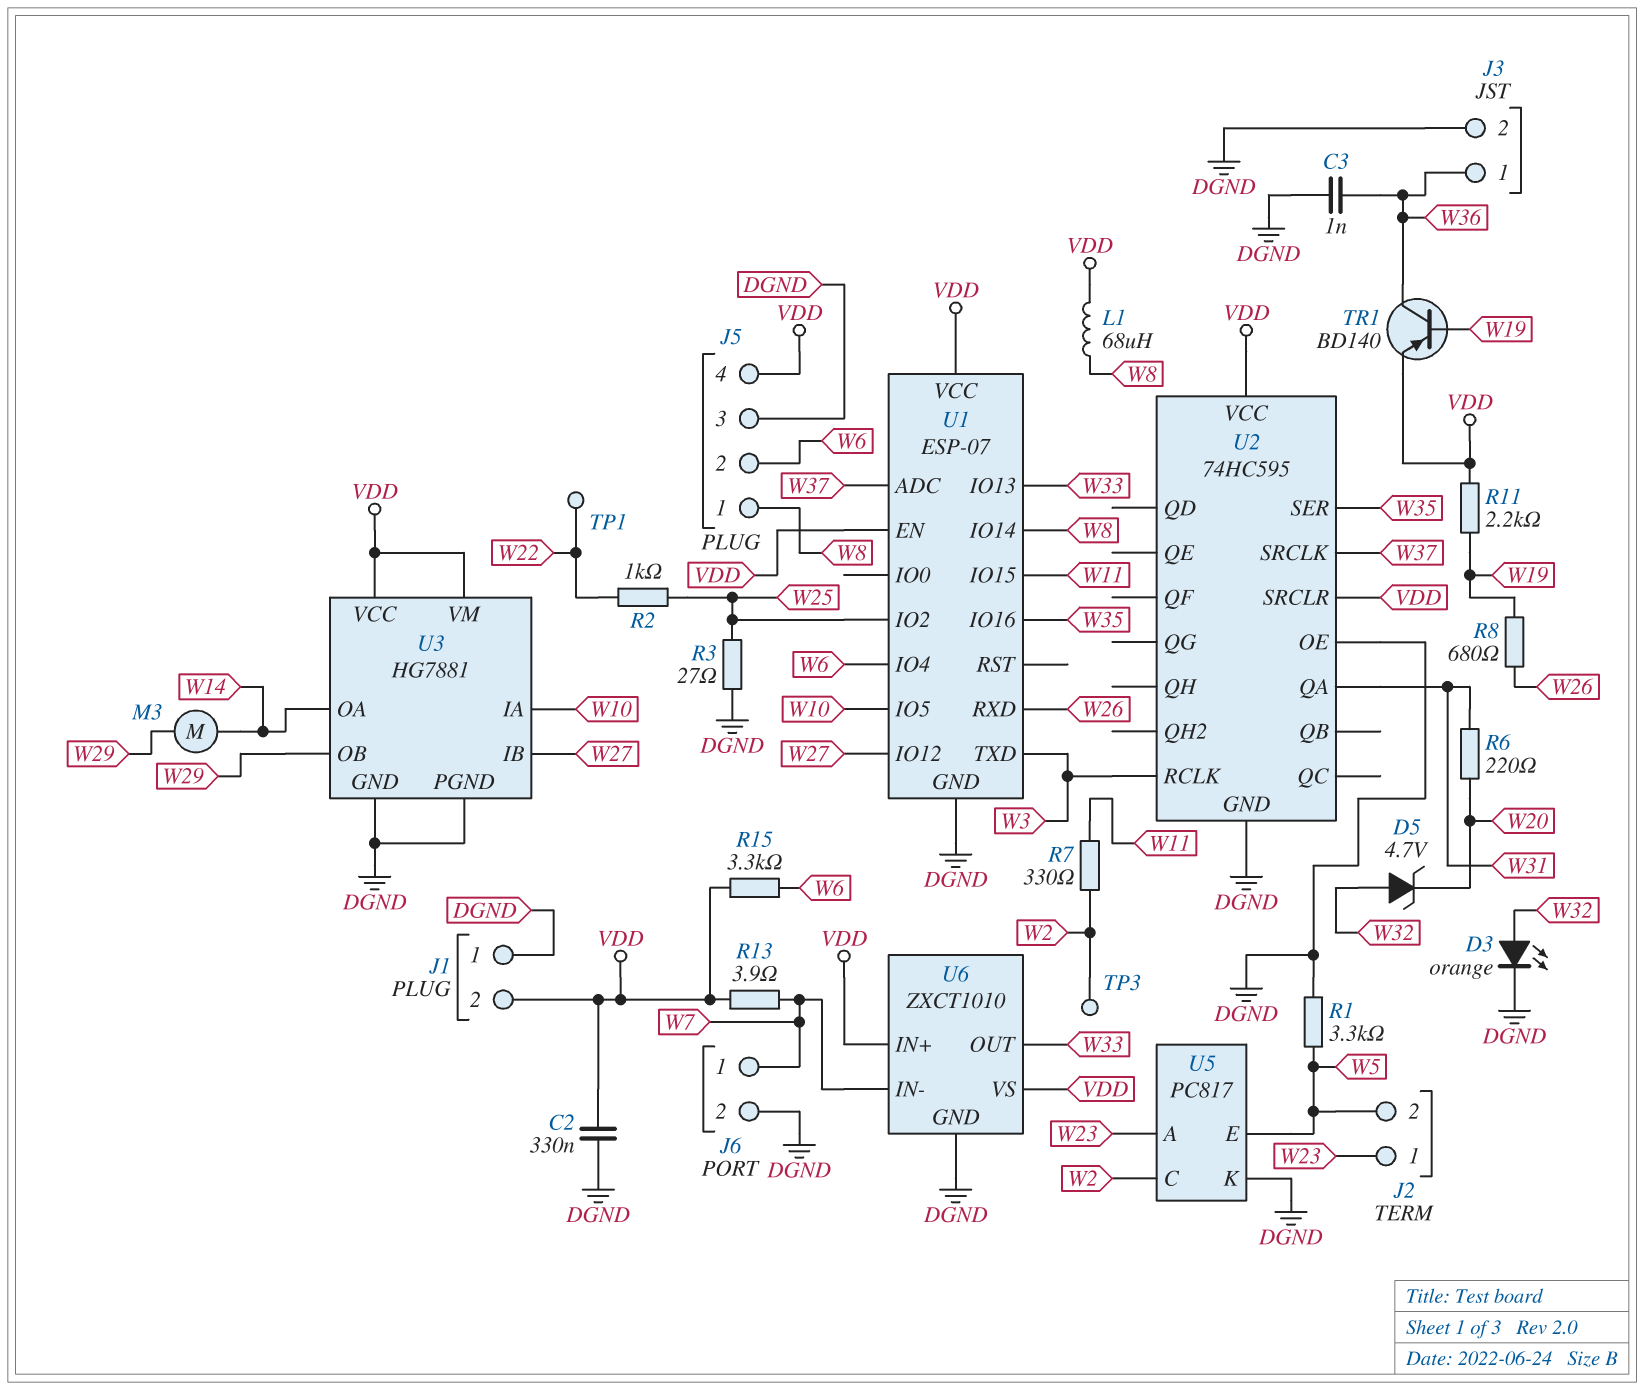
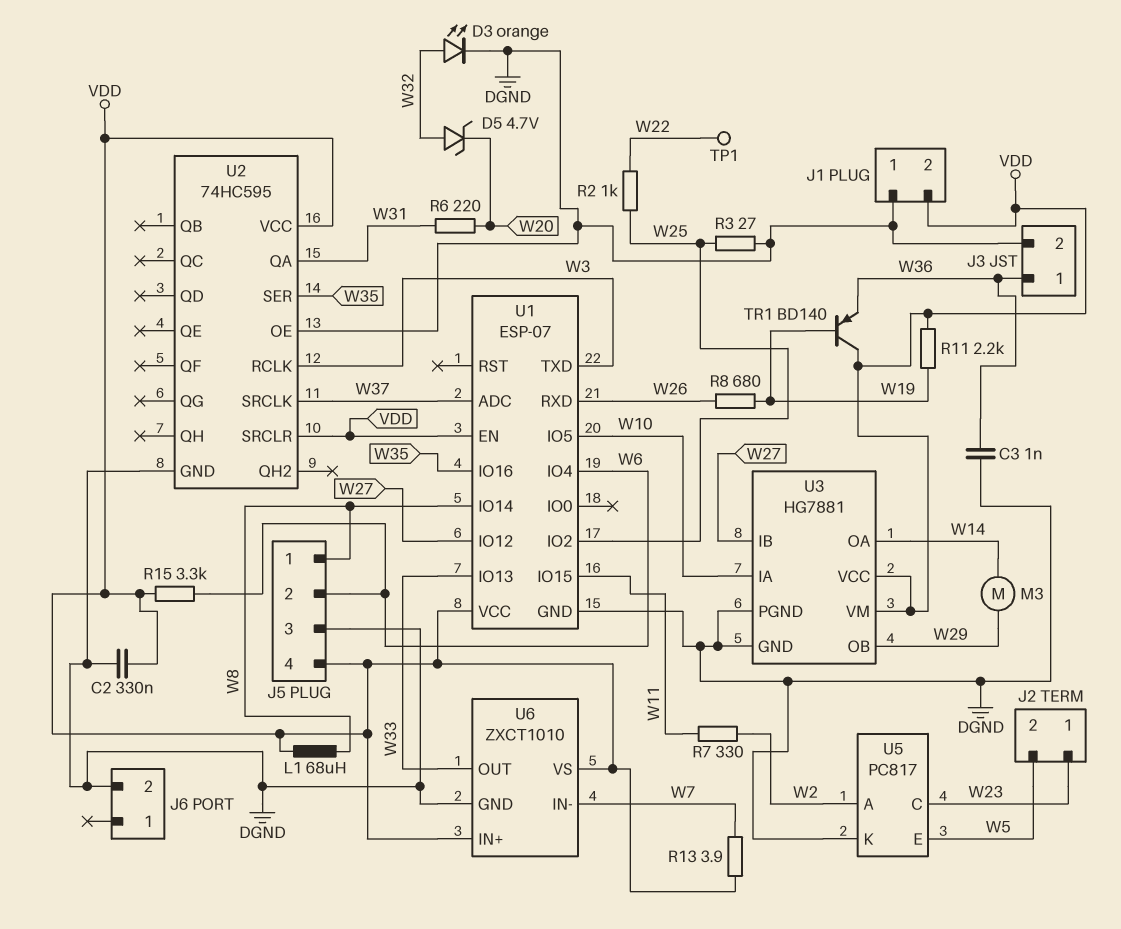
J6 pin 1: W7 -> none
R1: 3.3k (DGND, W5) -> none
TP3: test point (W2) -> none
TR1: PNP BD140 (B W19, C W36, E VDD) -> PNP BD140 (B W19, C VDD, E W36)
U5 pin A: W23 -> W2
U5 pin C: W2 -> W23

